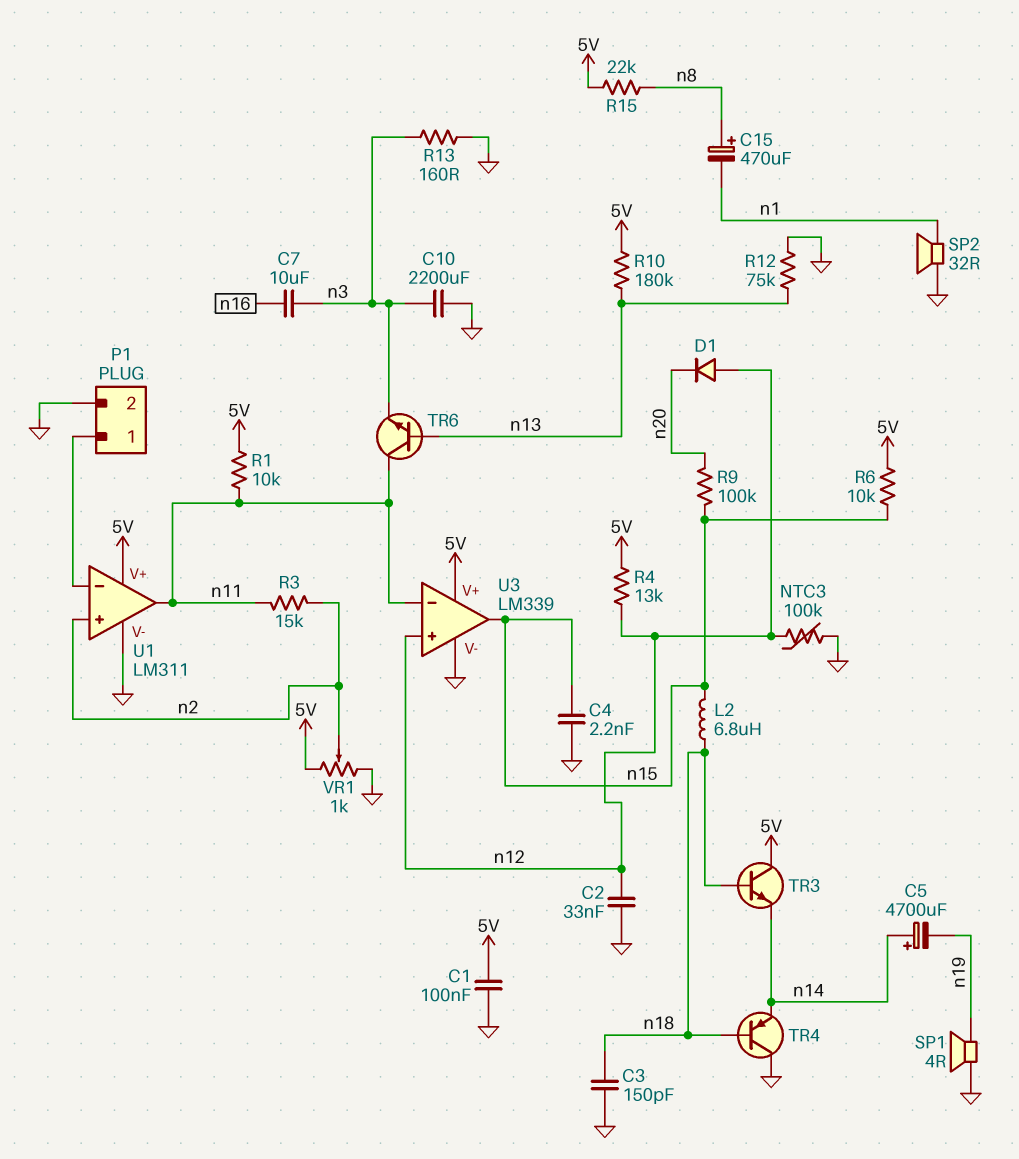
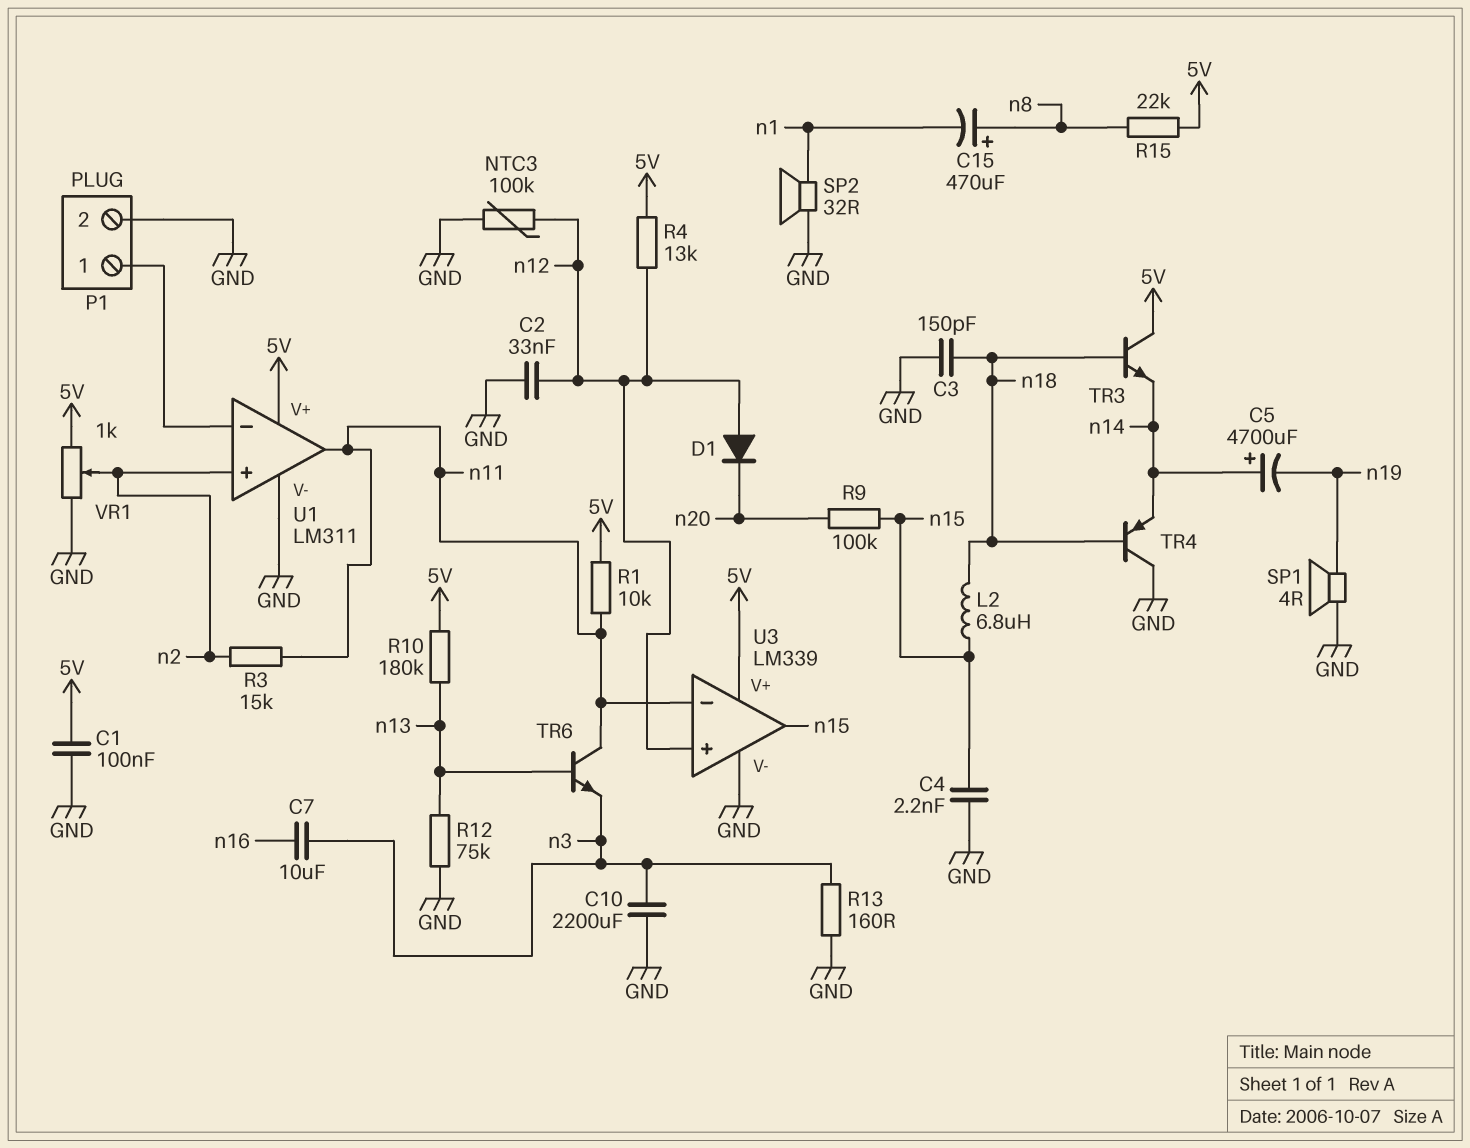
R6: 10k (5V, n15) -> none

